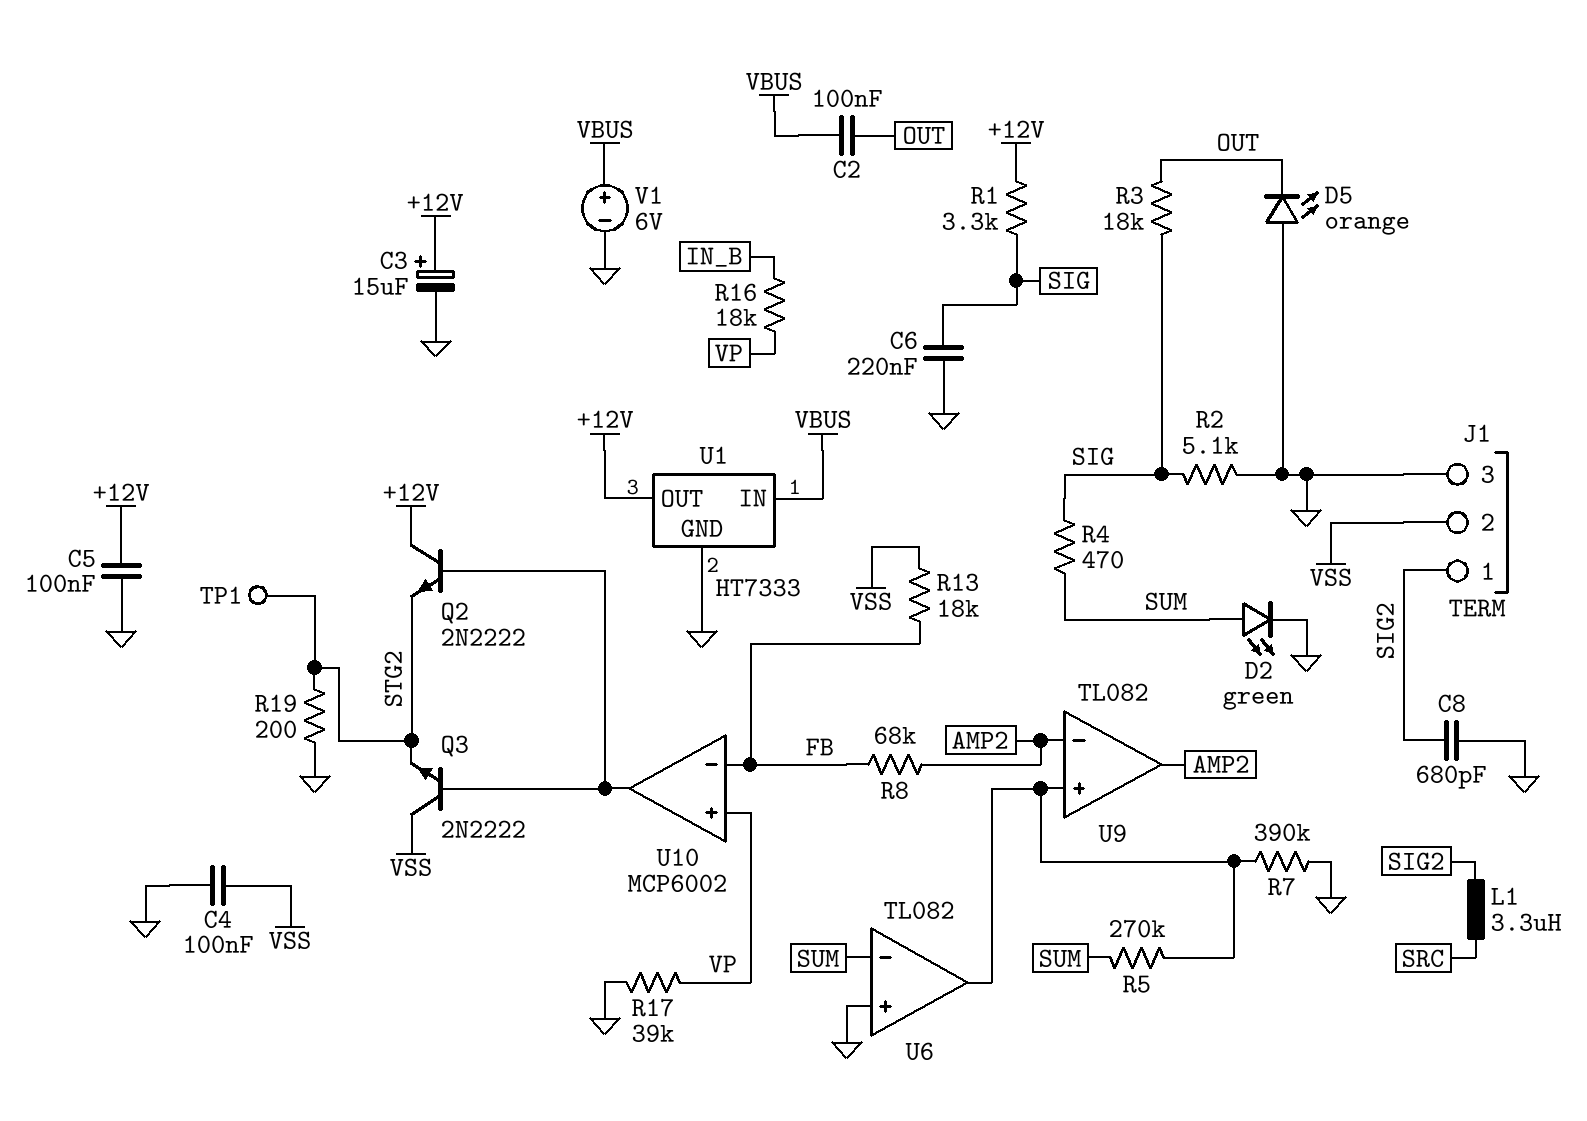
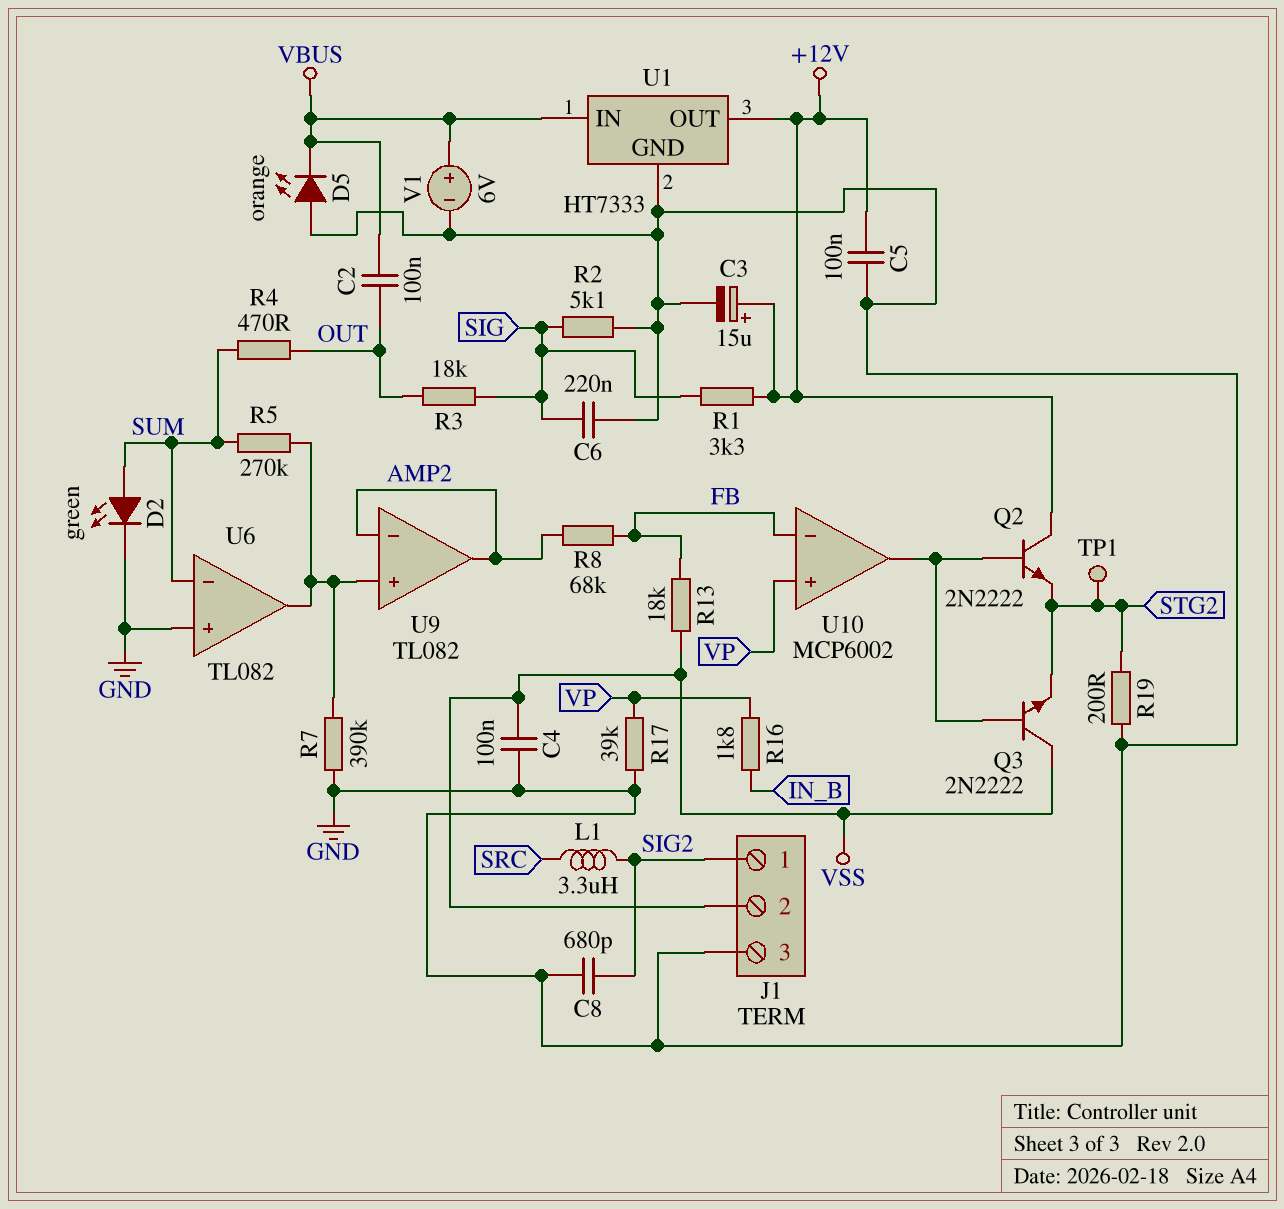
D5: LED orange (A GND, K OUT) -> LED orange (A GND, K VBUS)
R4: 470 (SIG, SUM) -> 470 (OUT, SUM)
R16: 18k (IN_B, VP) -> 1.8k (IN_B, VP)

